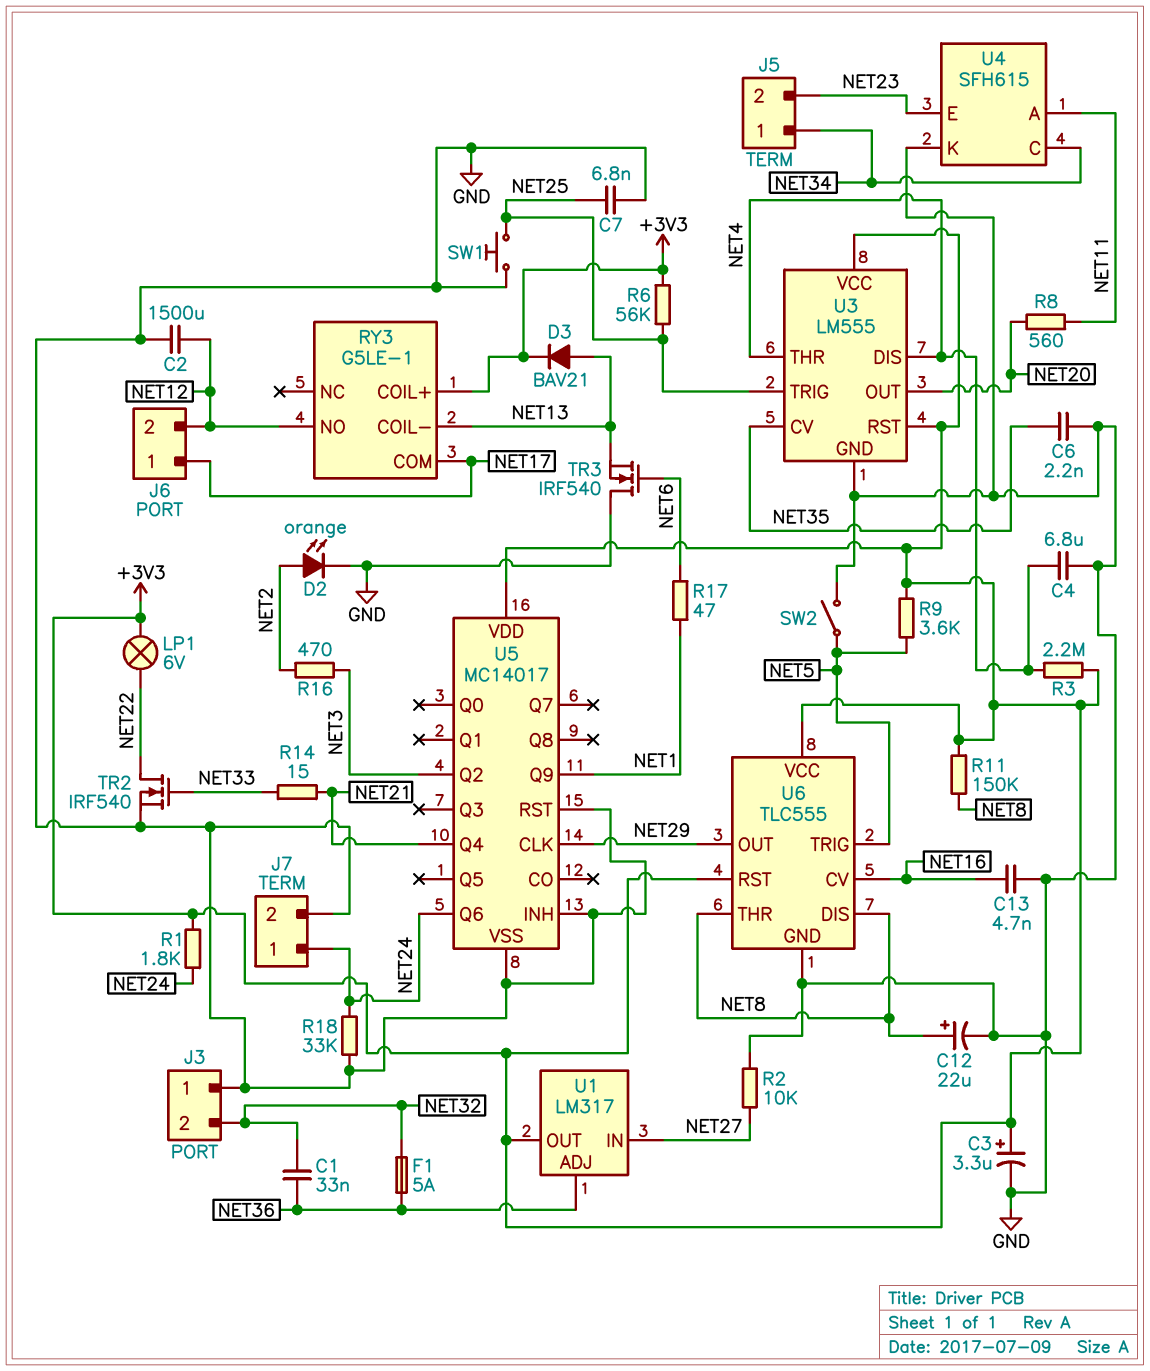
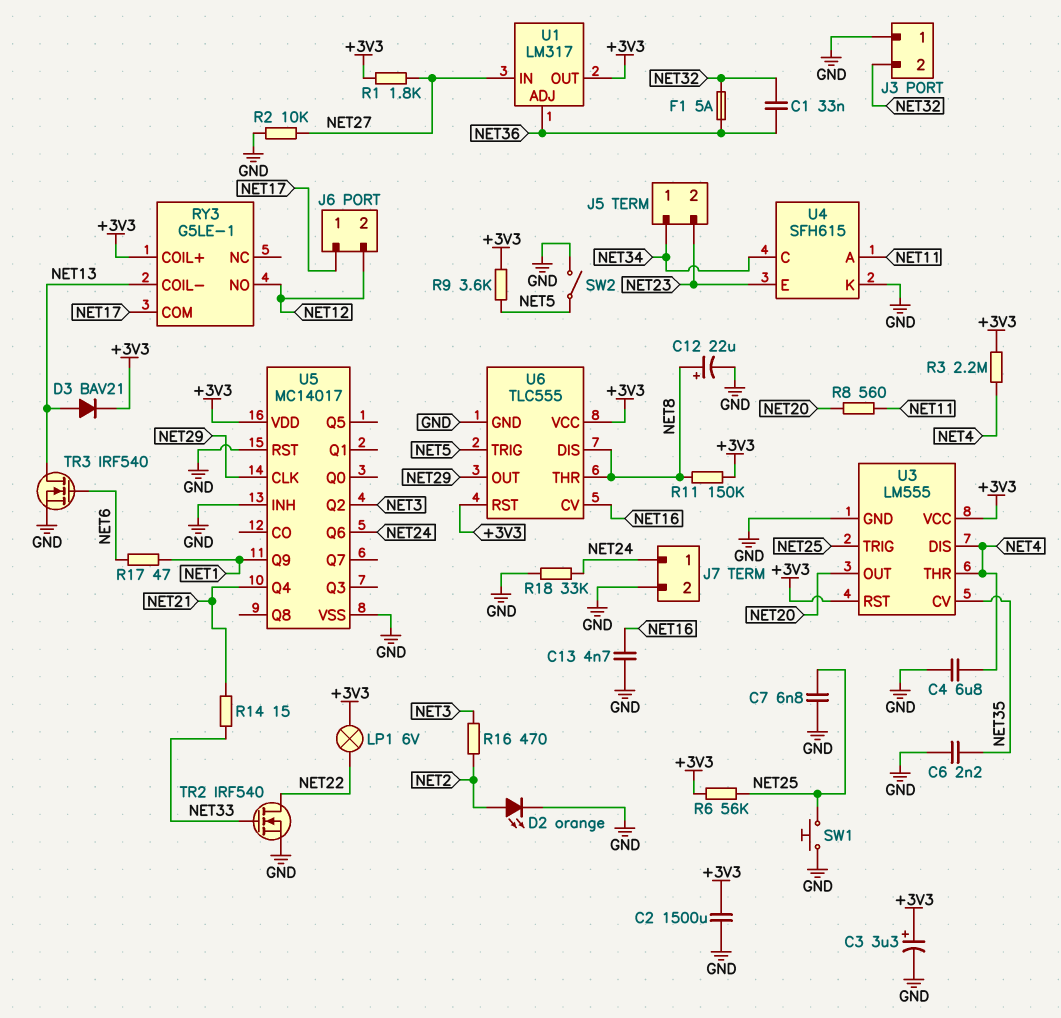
C2: 1500uF (GND, NET12) -> 1500uF (+3V3, GND)
R1: 1.8k (+3V3, NET24) -> 1.8k (+3V3, NET27)
TR3: NMOS IRF540 (G NET6, D GND, S NET13) -> NMOS IRF540 (G NET6, D NET13, S GND)

